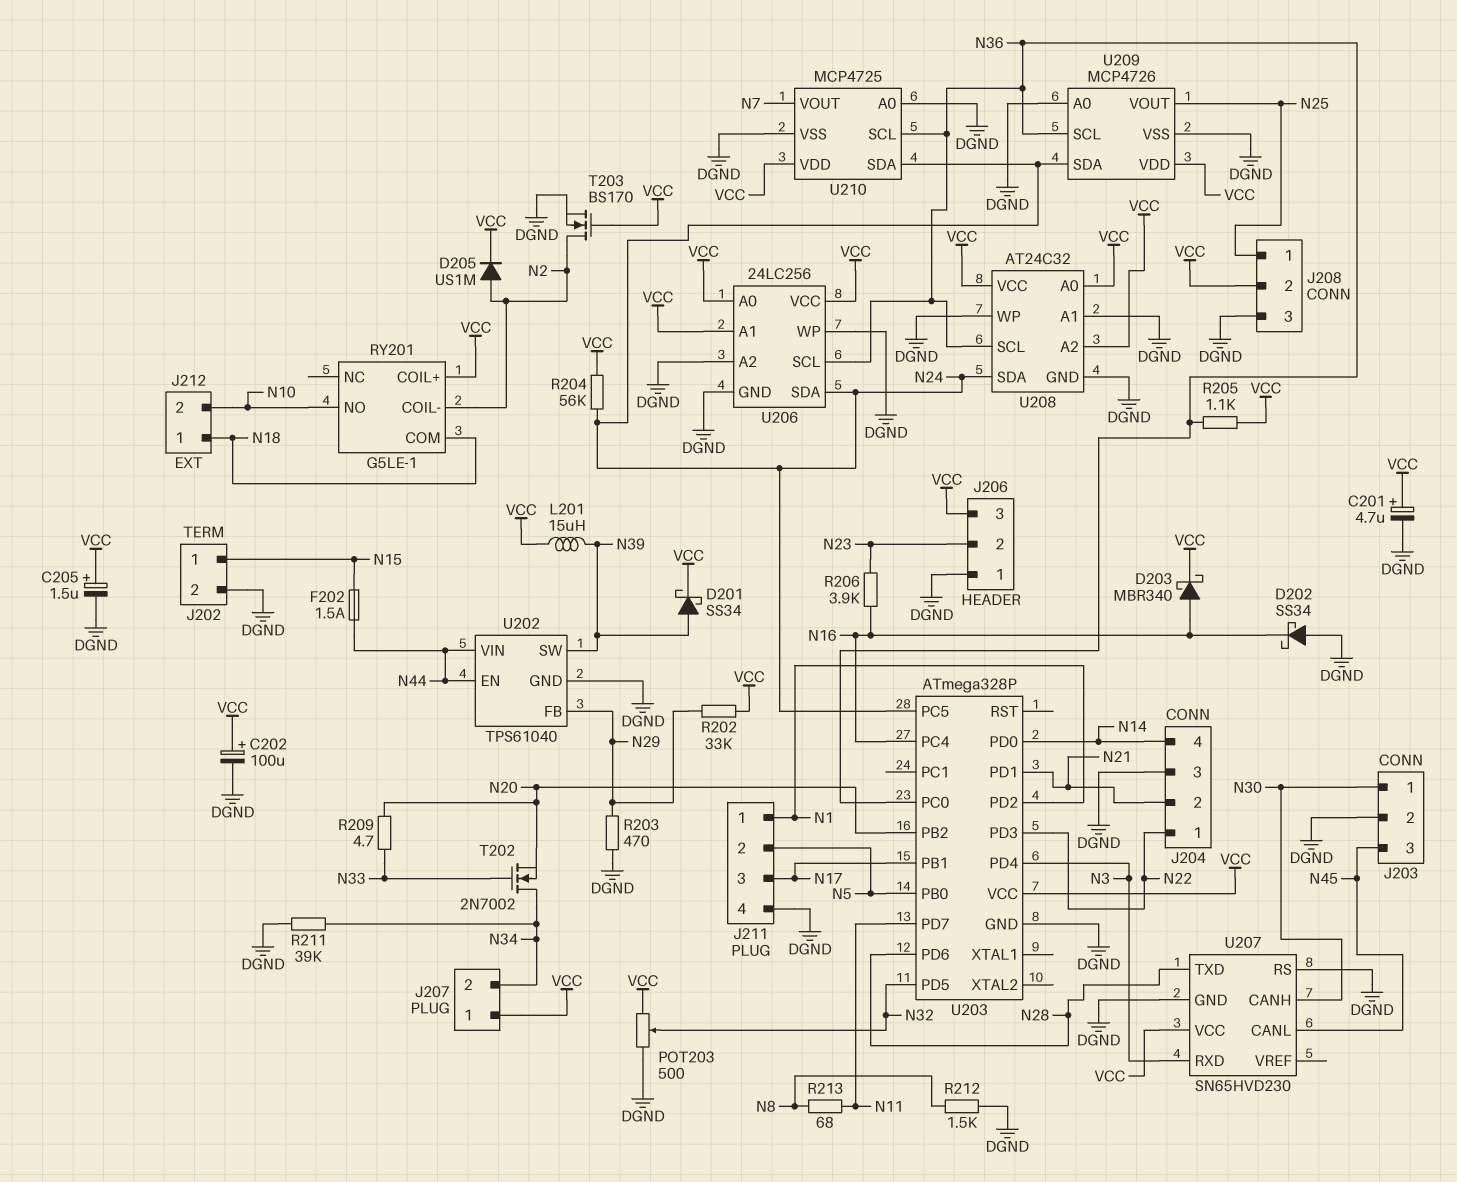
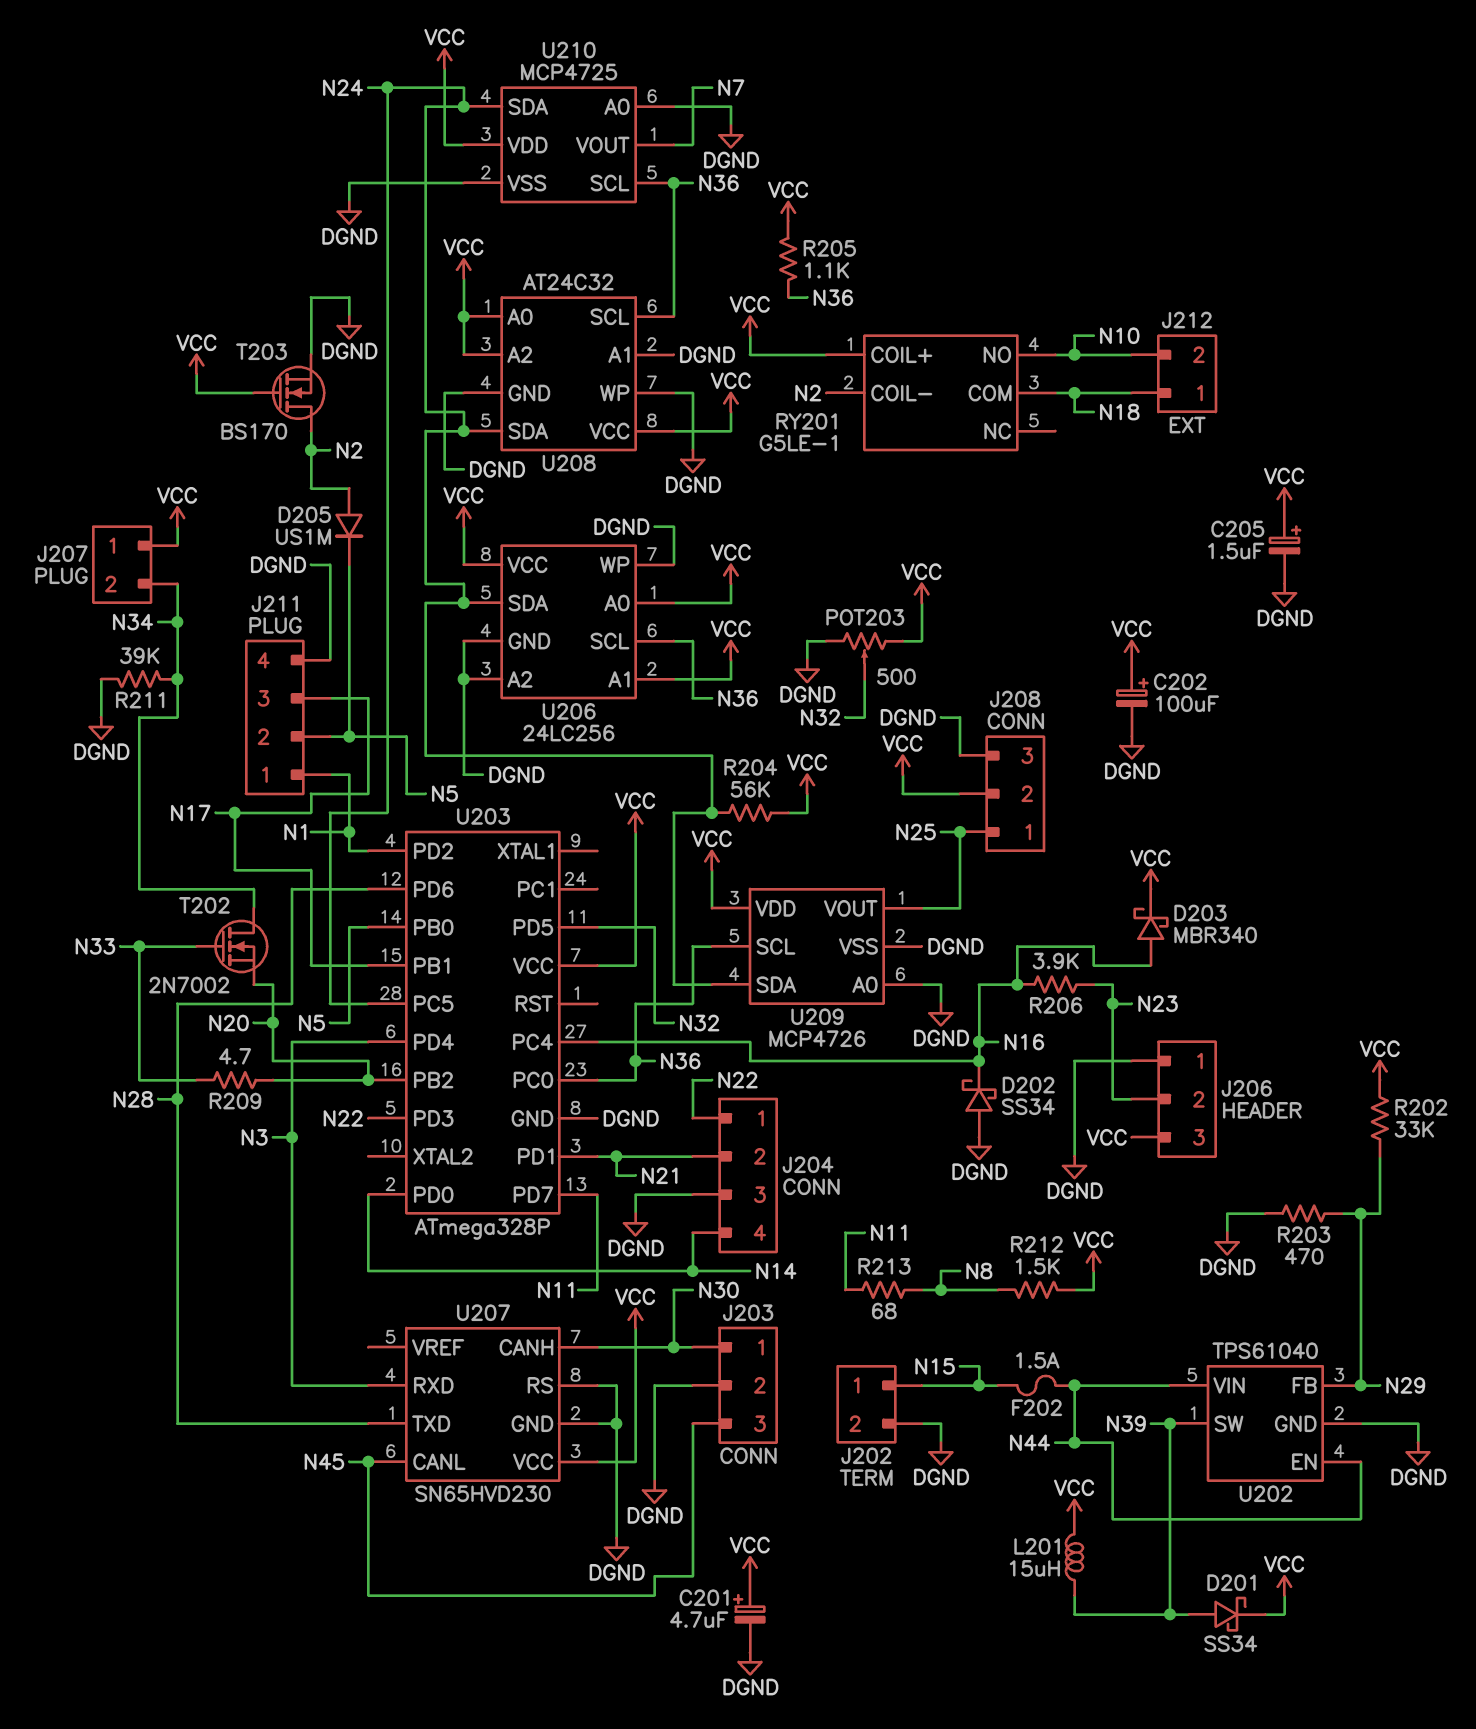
D205: diode US1M (A N2, K VCC) -> diode US1M (A N2, K N5)
R212: 1.5k (DGND, N8) -> 1.5k (N8, VCC)

